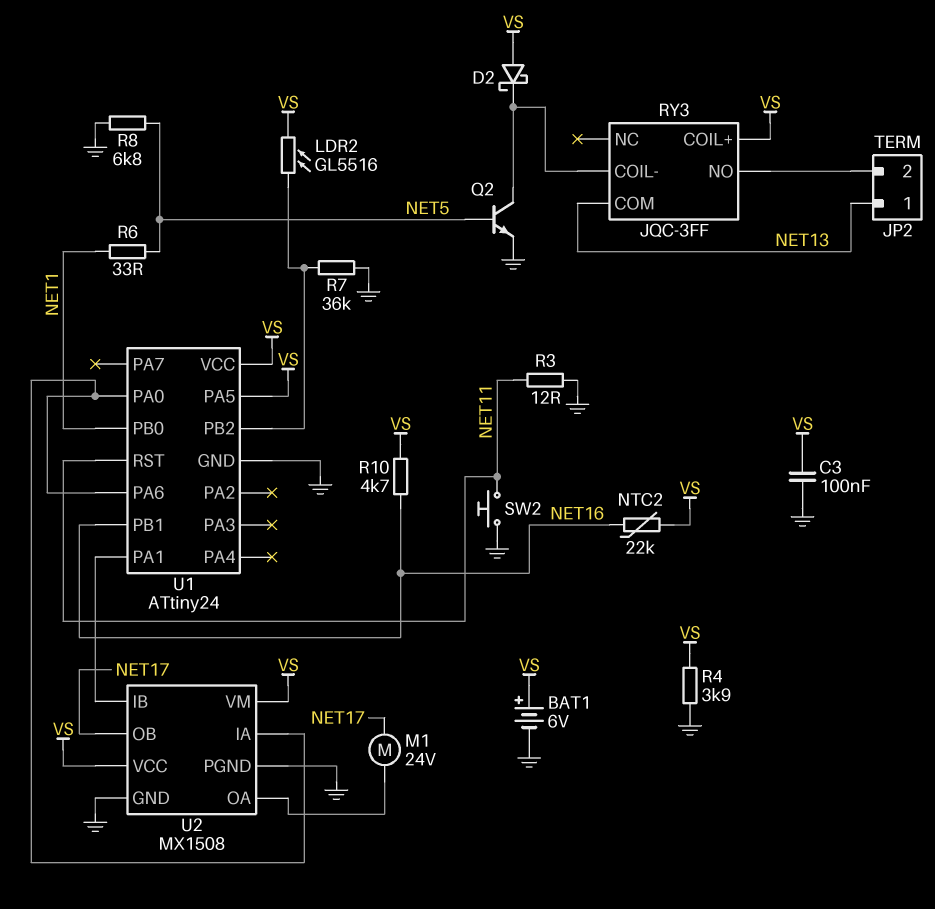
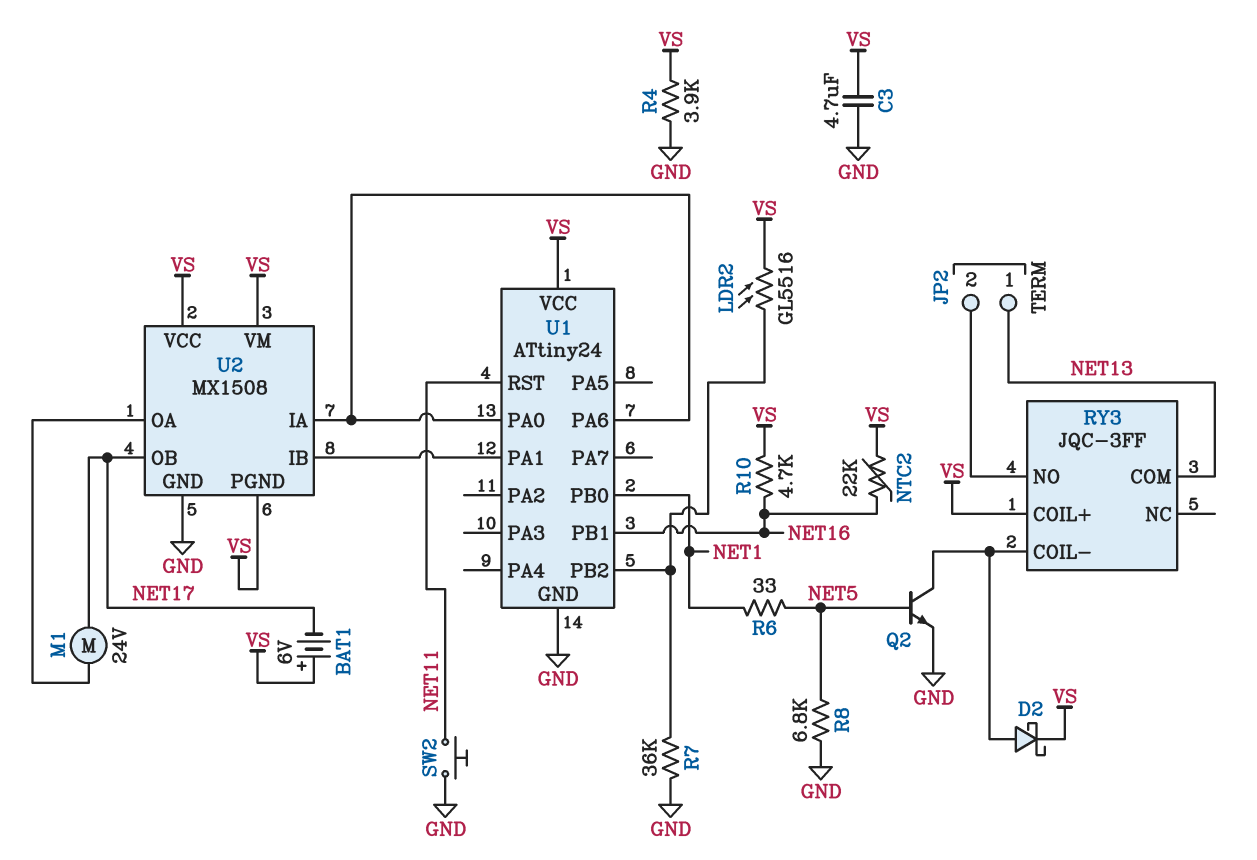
BAT1: 6V (plus VS, minus GND) -> 6V (plus VS, minus NET17)
C3: 100nF (GND, VS) -> 4.7uF (GND, VS)
D2: schottky (A VS, K RY3/COIL-) -> schottky (A RY3/COIL-, K VS)
R3: 12 (GND, NET11) -> none
U1 pin PA5: VS -> none
U2 pin PGND: GND -> VS

